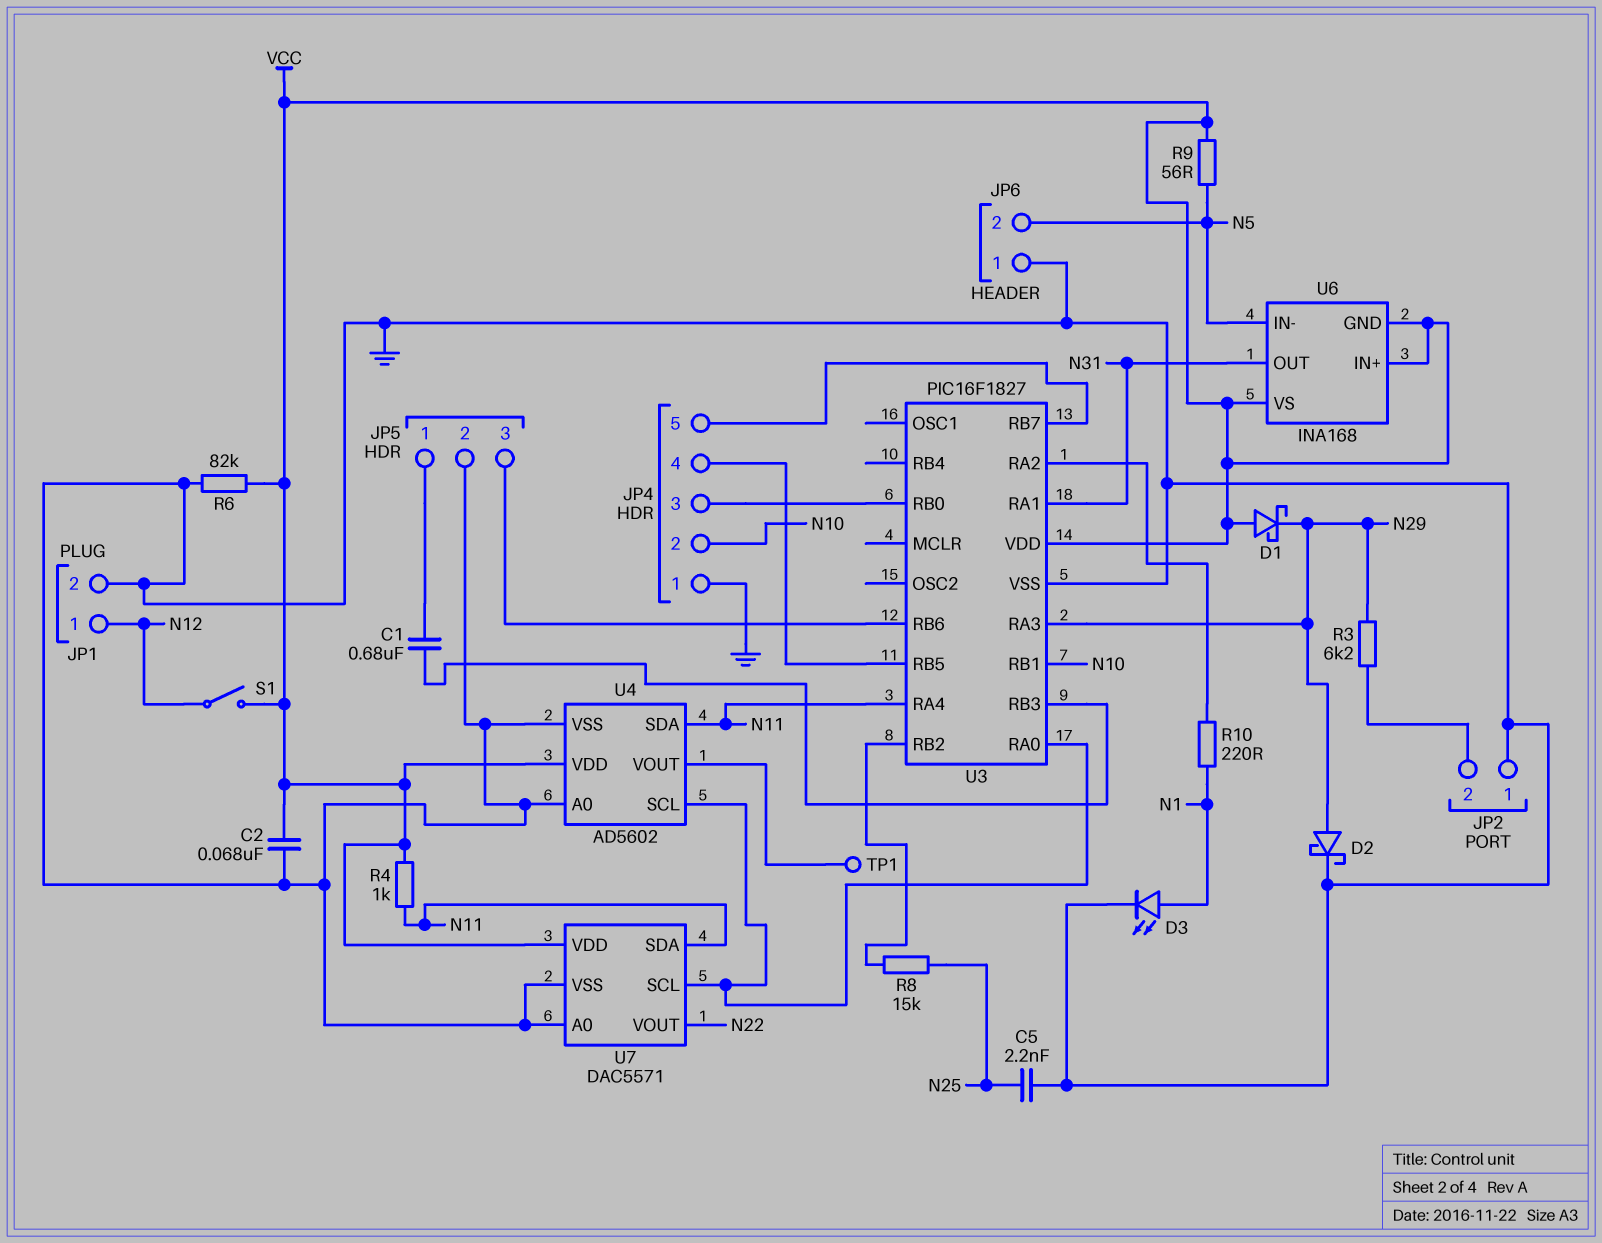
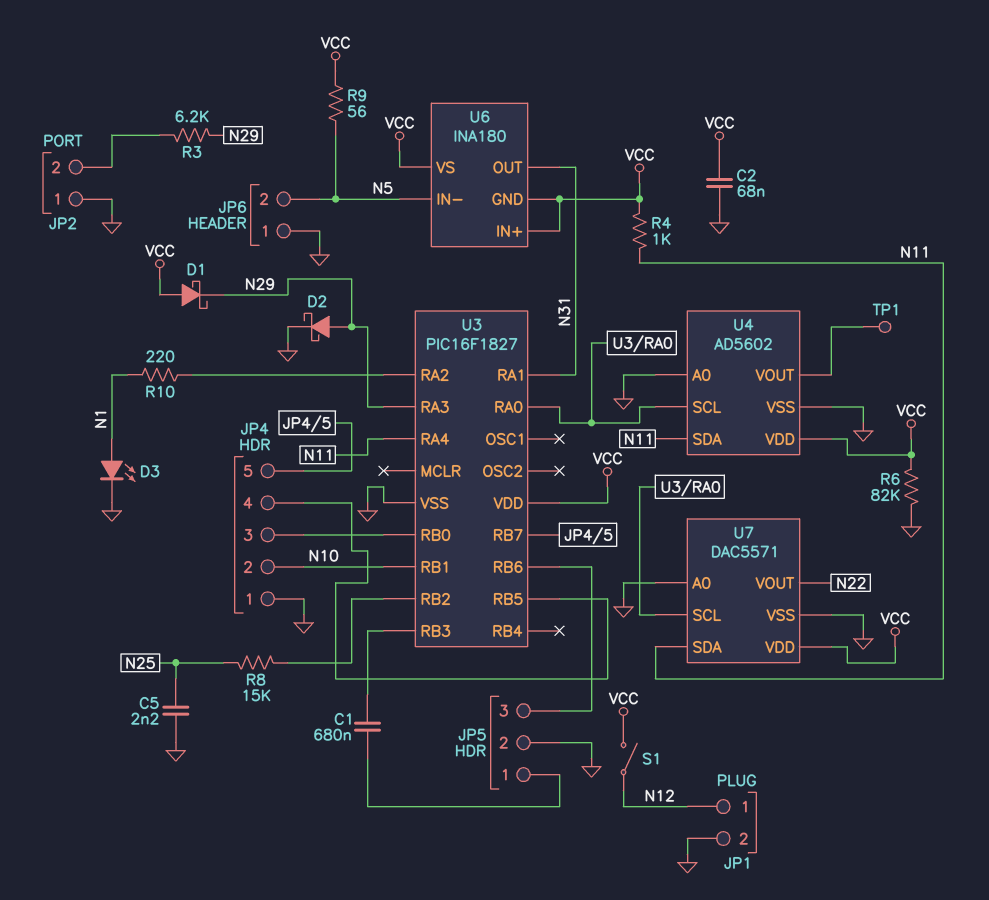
U6: INA168 -> INA180

